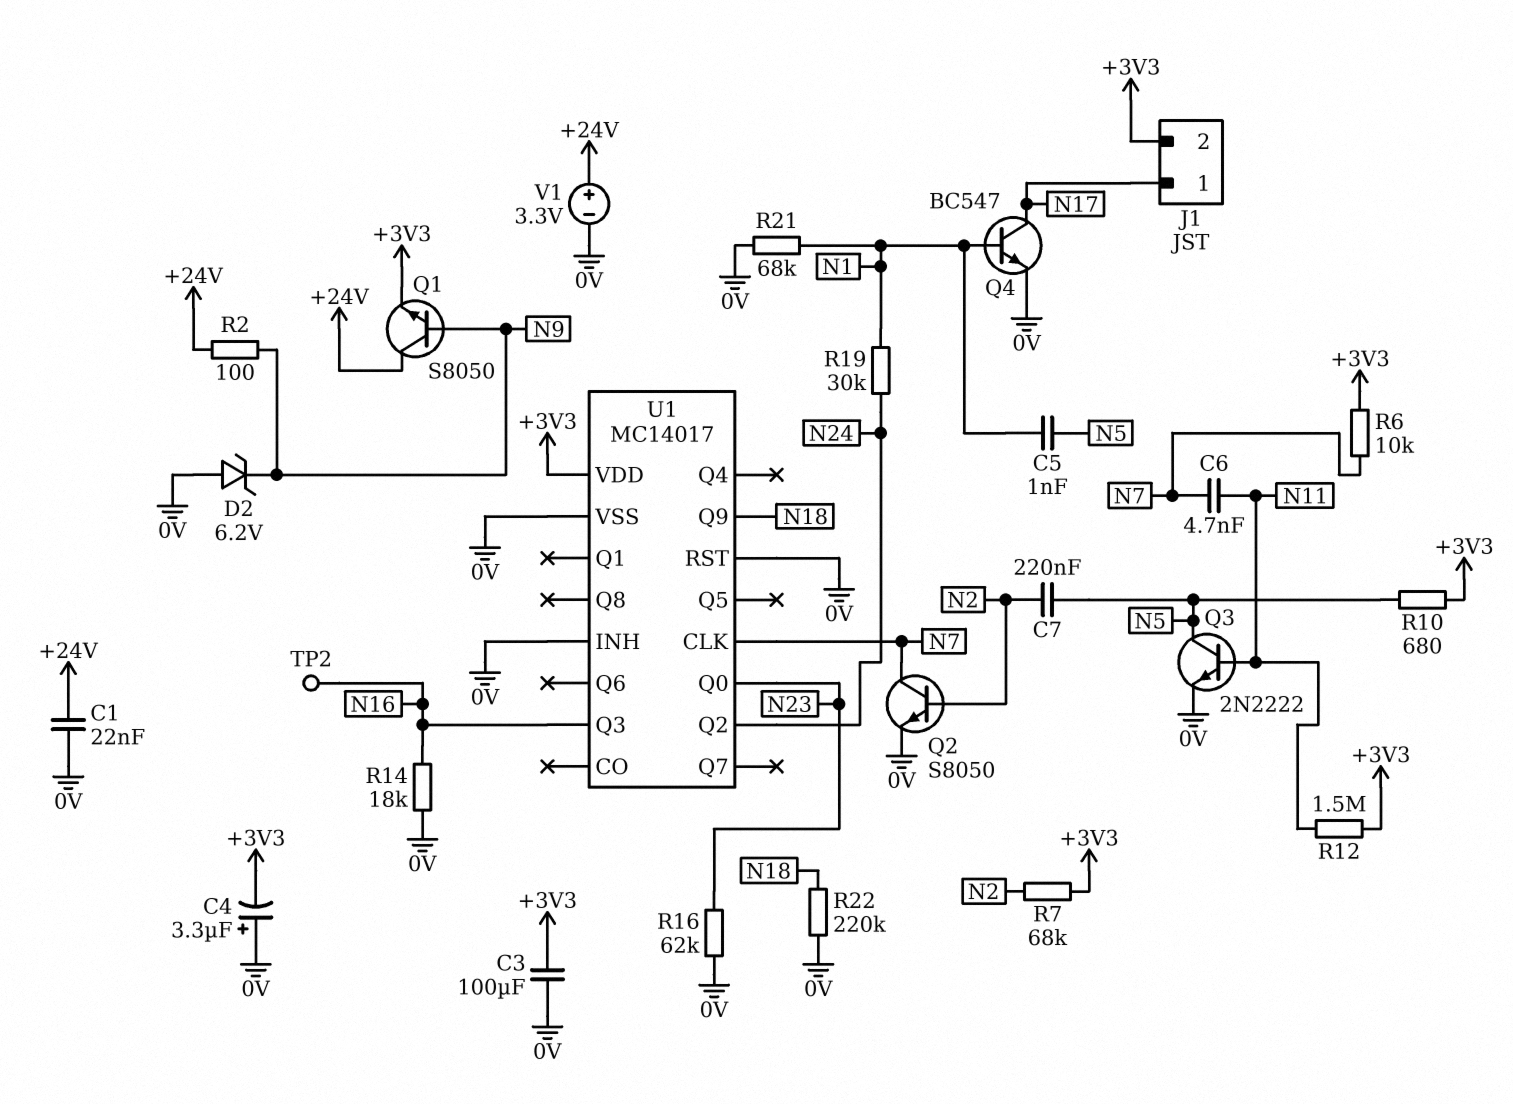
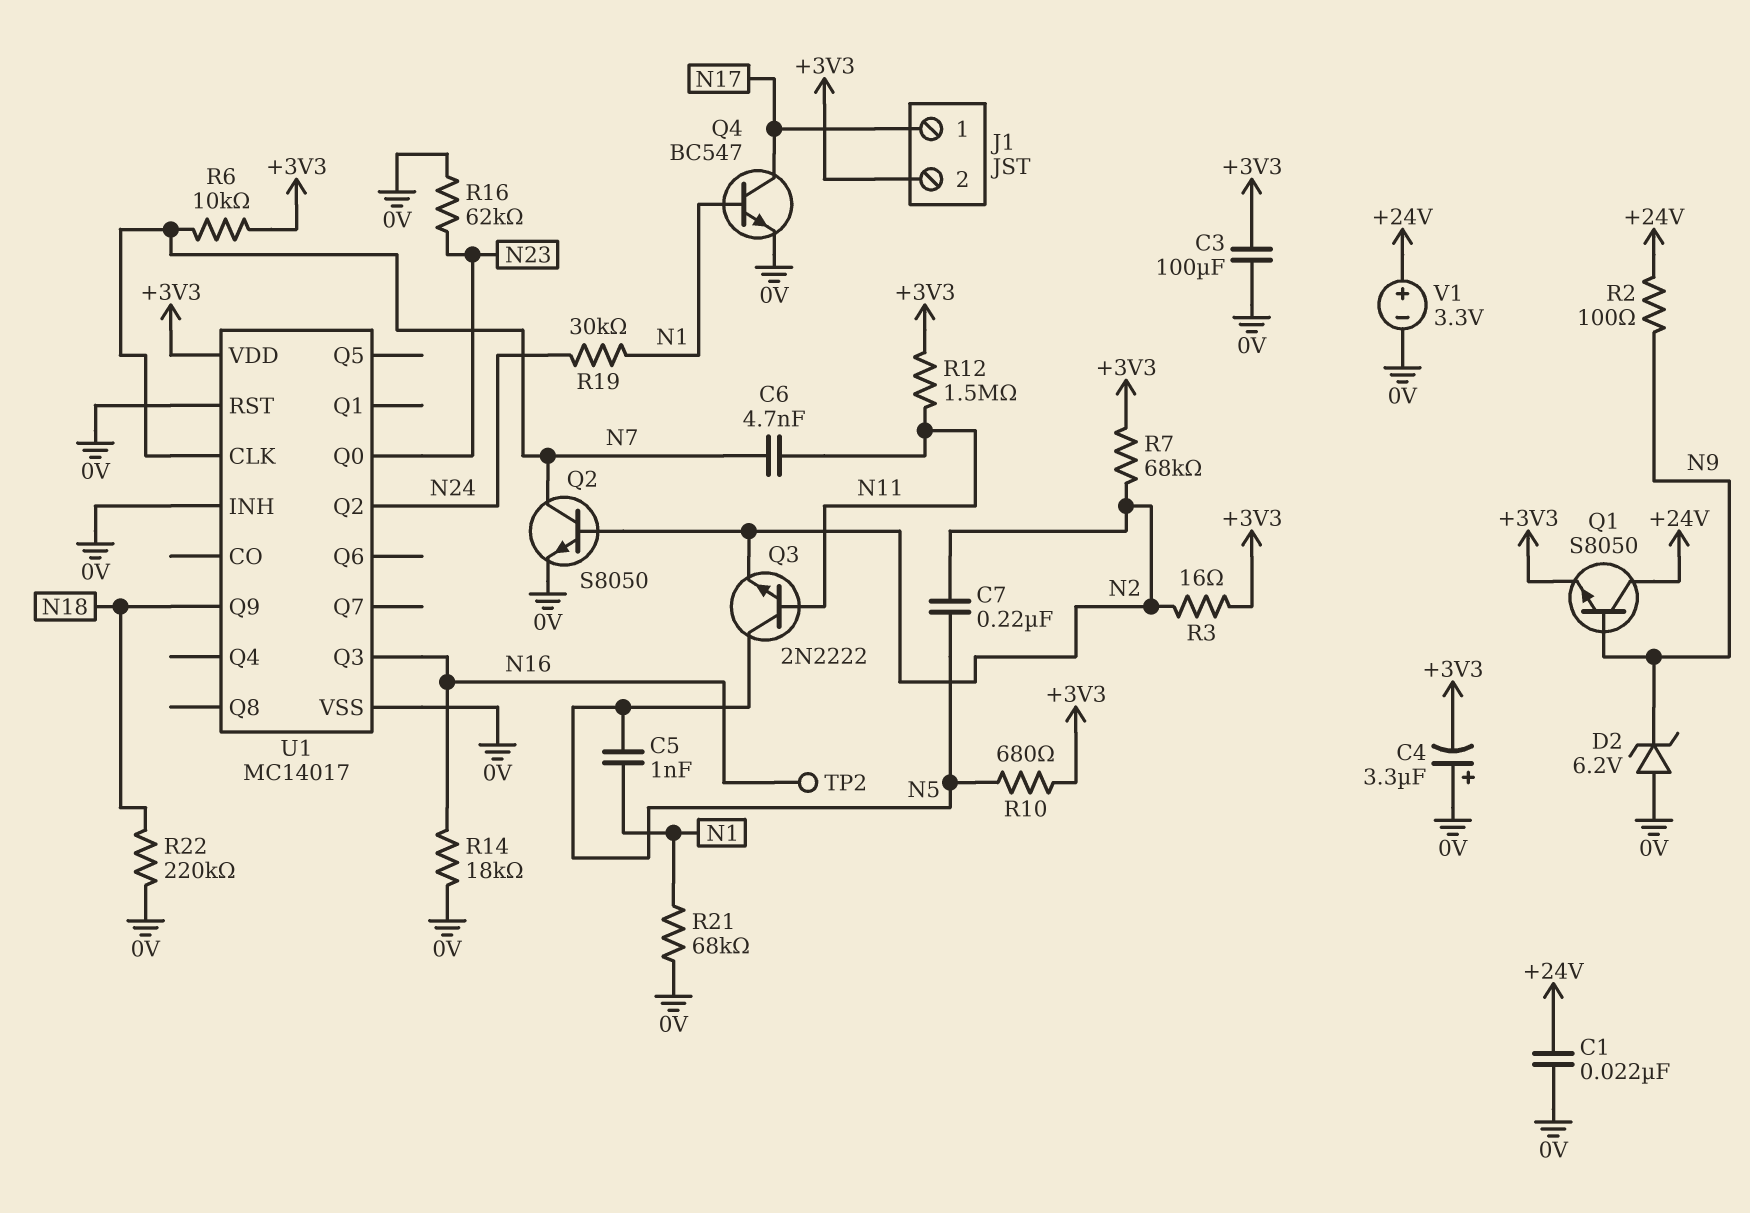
Q3: NPN 2N2222 (B N11, C N5, E 0V) -> NPN 2N2222 (B N11, C N5, E N2)
R3: none -> 16 (+3V3, N2)

